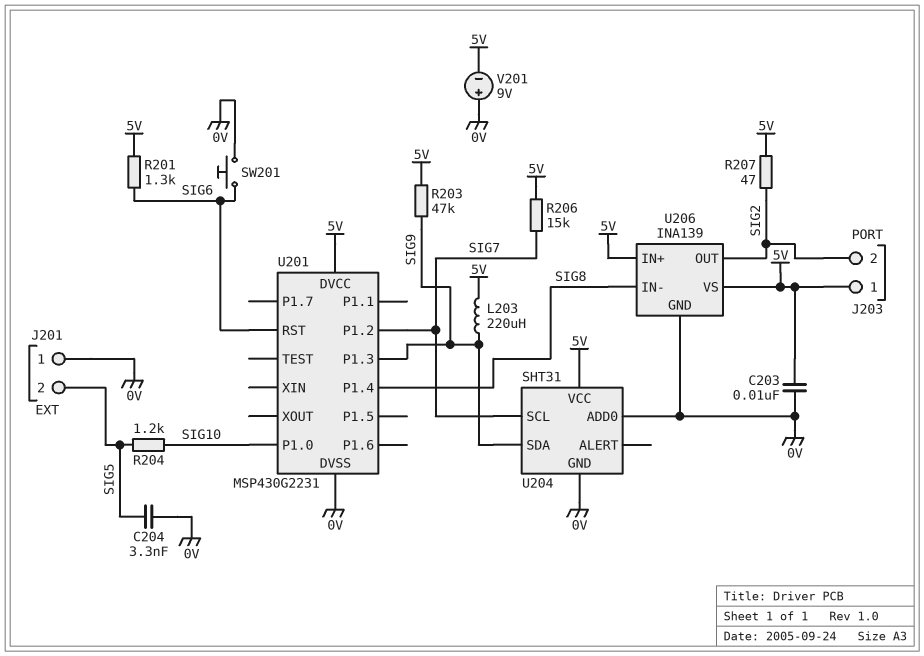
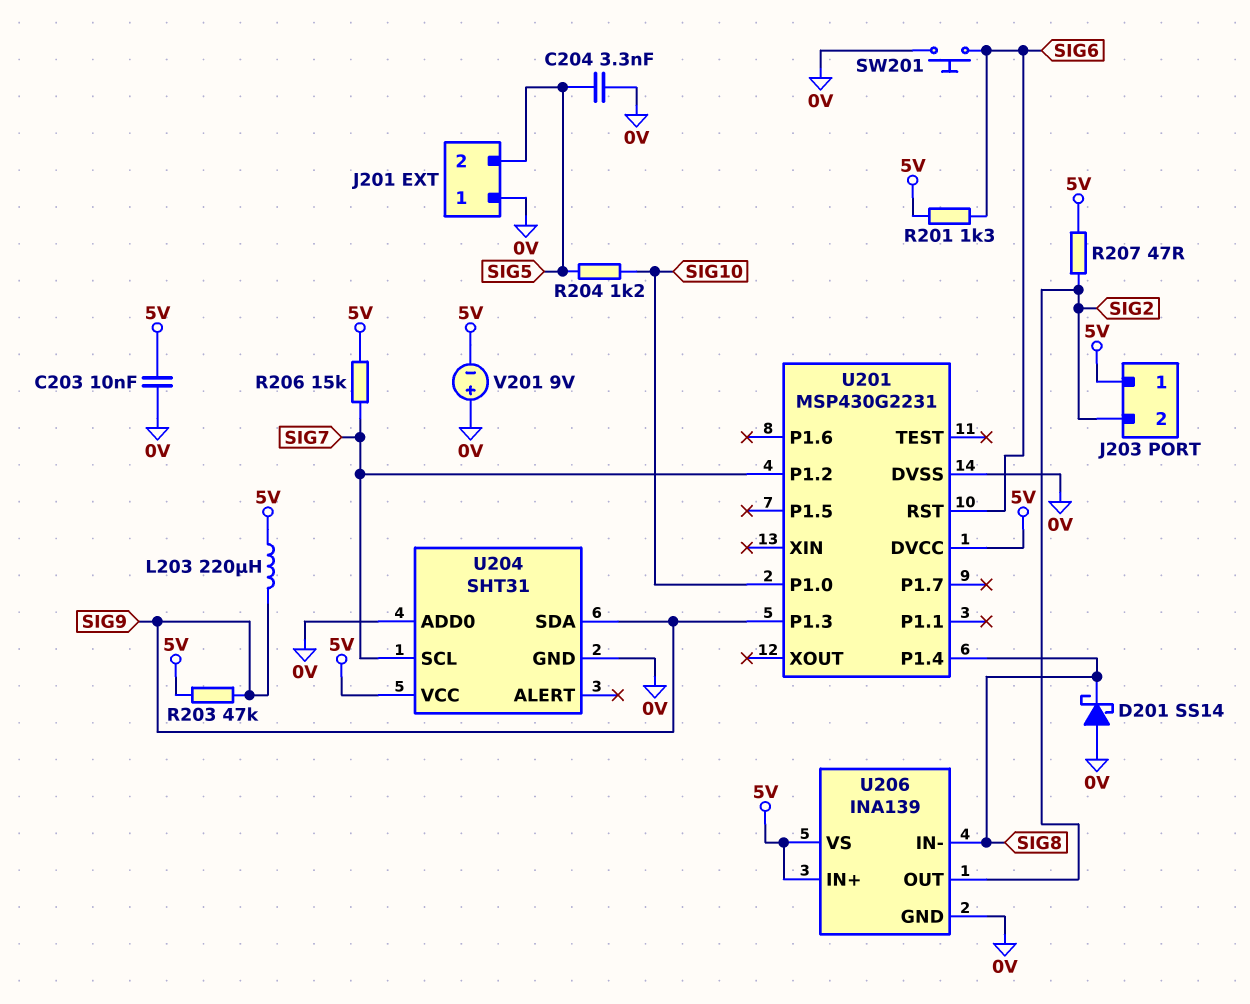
D201: none -> schottky SS14 (A 0V, K SIG8)

